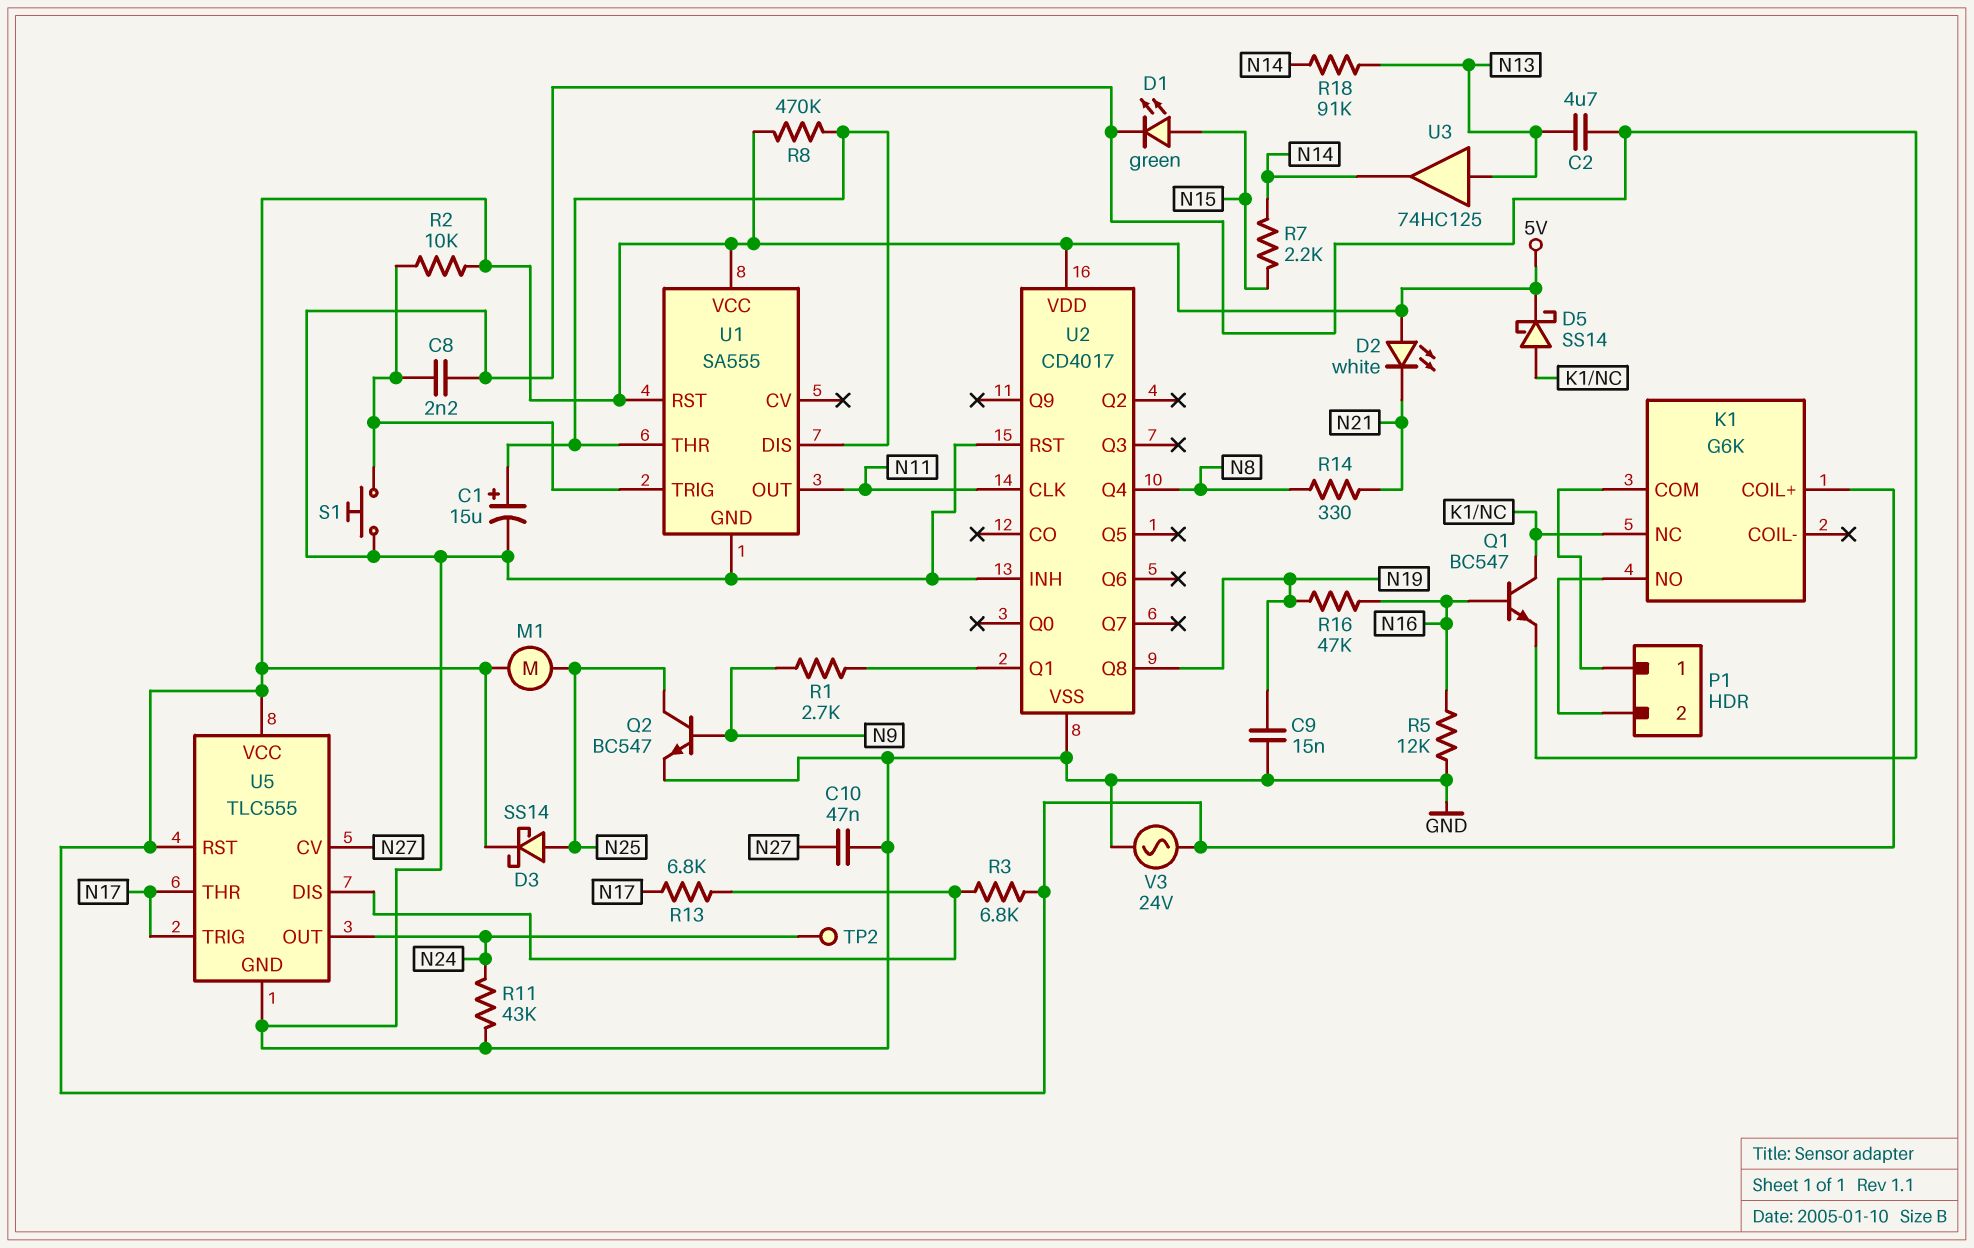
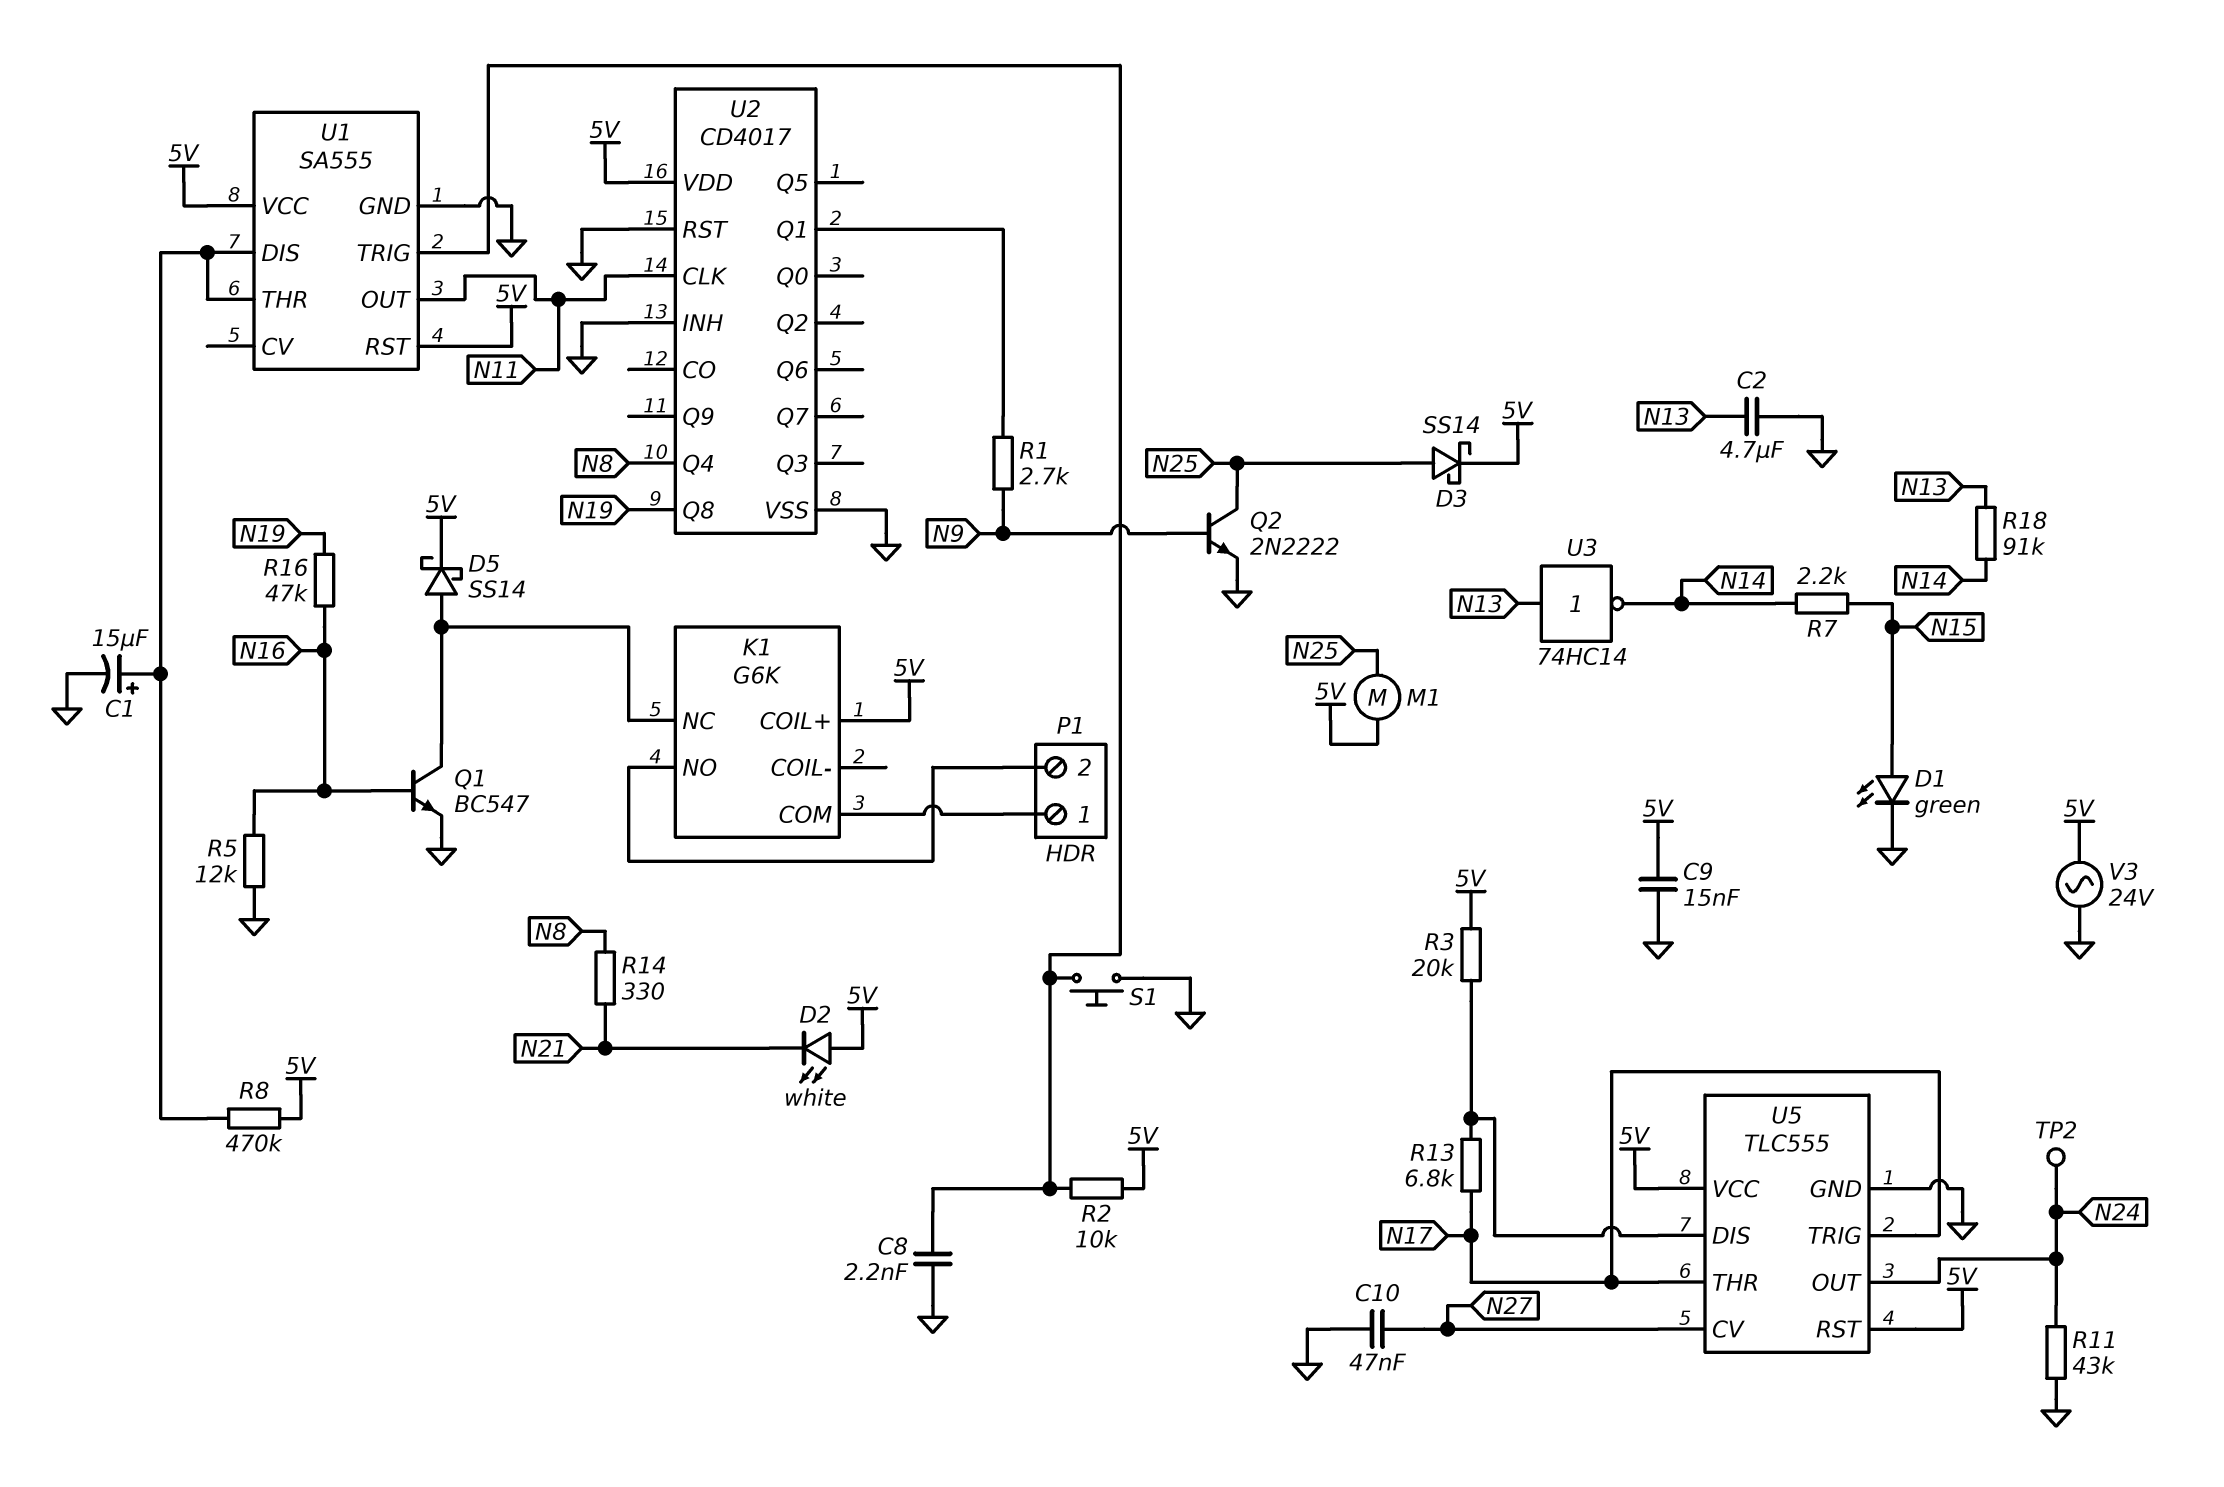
C9: 15nF (GND, N19) -> 15nF (5V, GND)
Q2: NPN BC547 (B N9, C N25, E GND) -> NPN 2N2222 (B N9, C N25, E GND)
R3: 6.8k (5V, U5/DIS) -> 20k (5V, U5/DIS)
U3: buffer 74HC125 (in N13, out N14) -> NOT 74HC14 (in N13, out N14)

